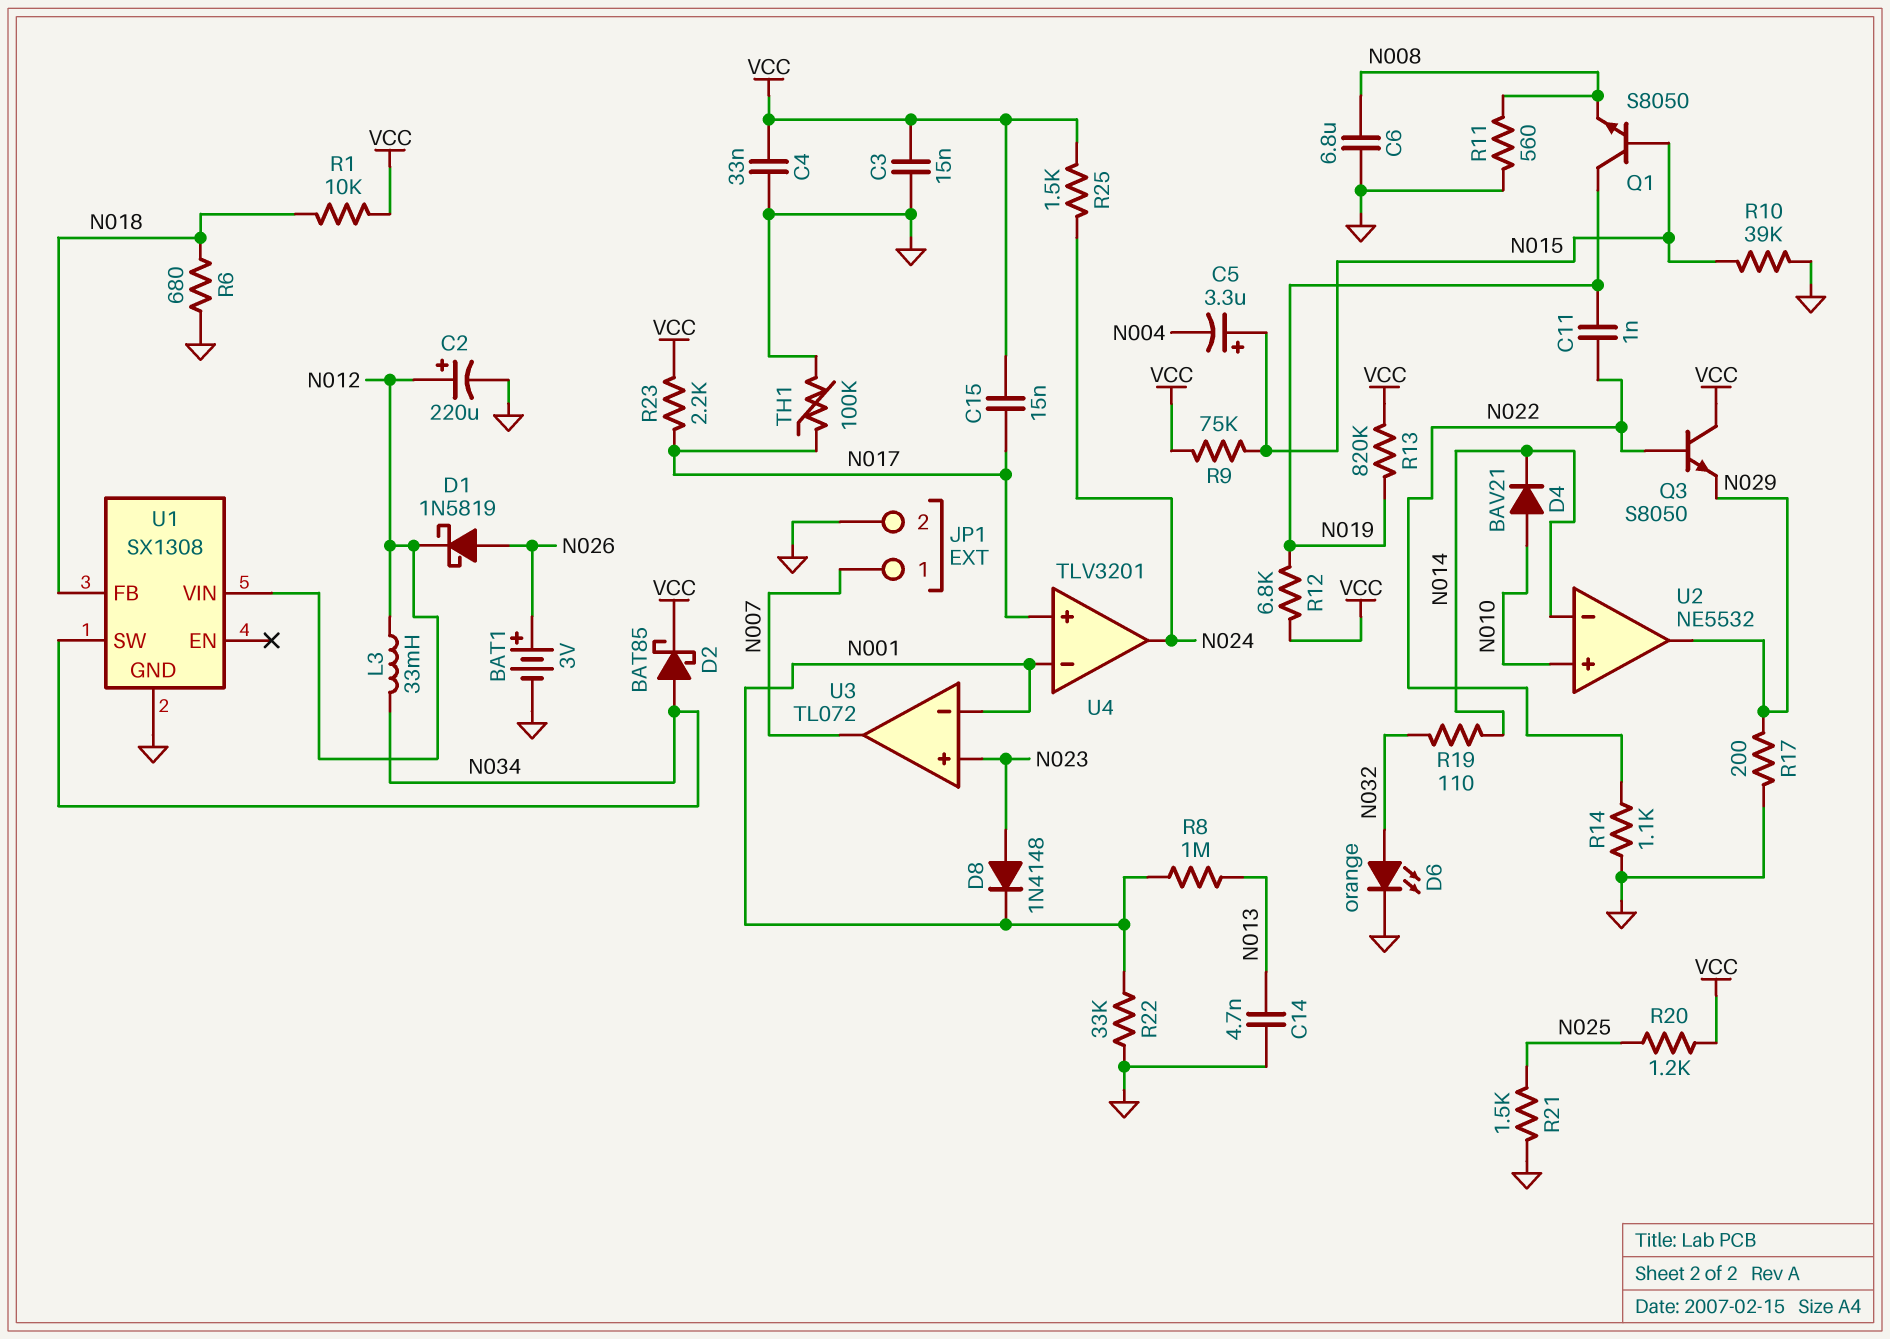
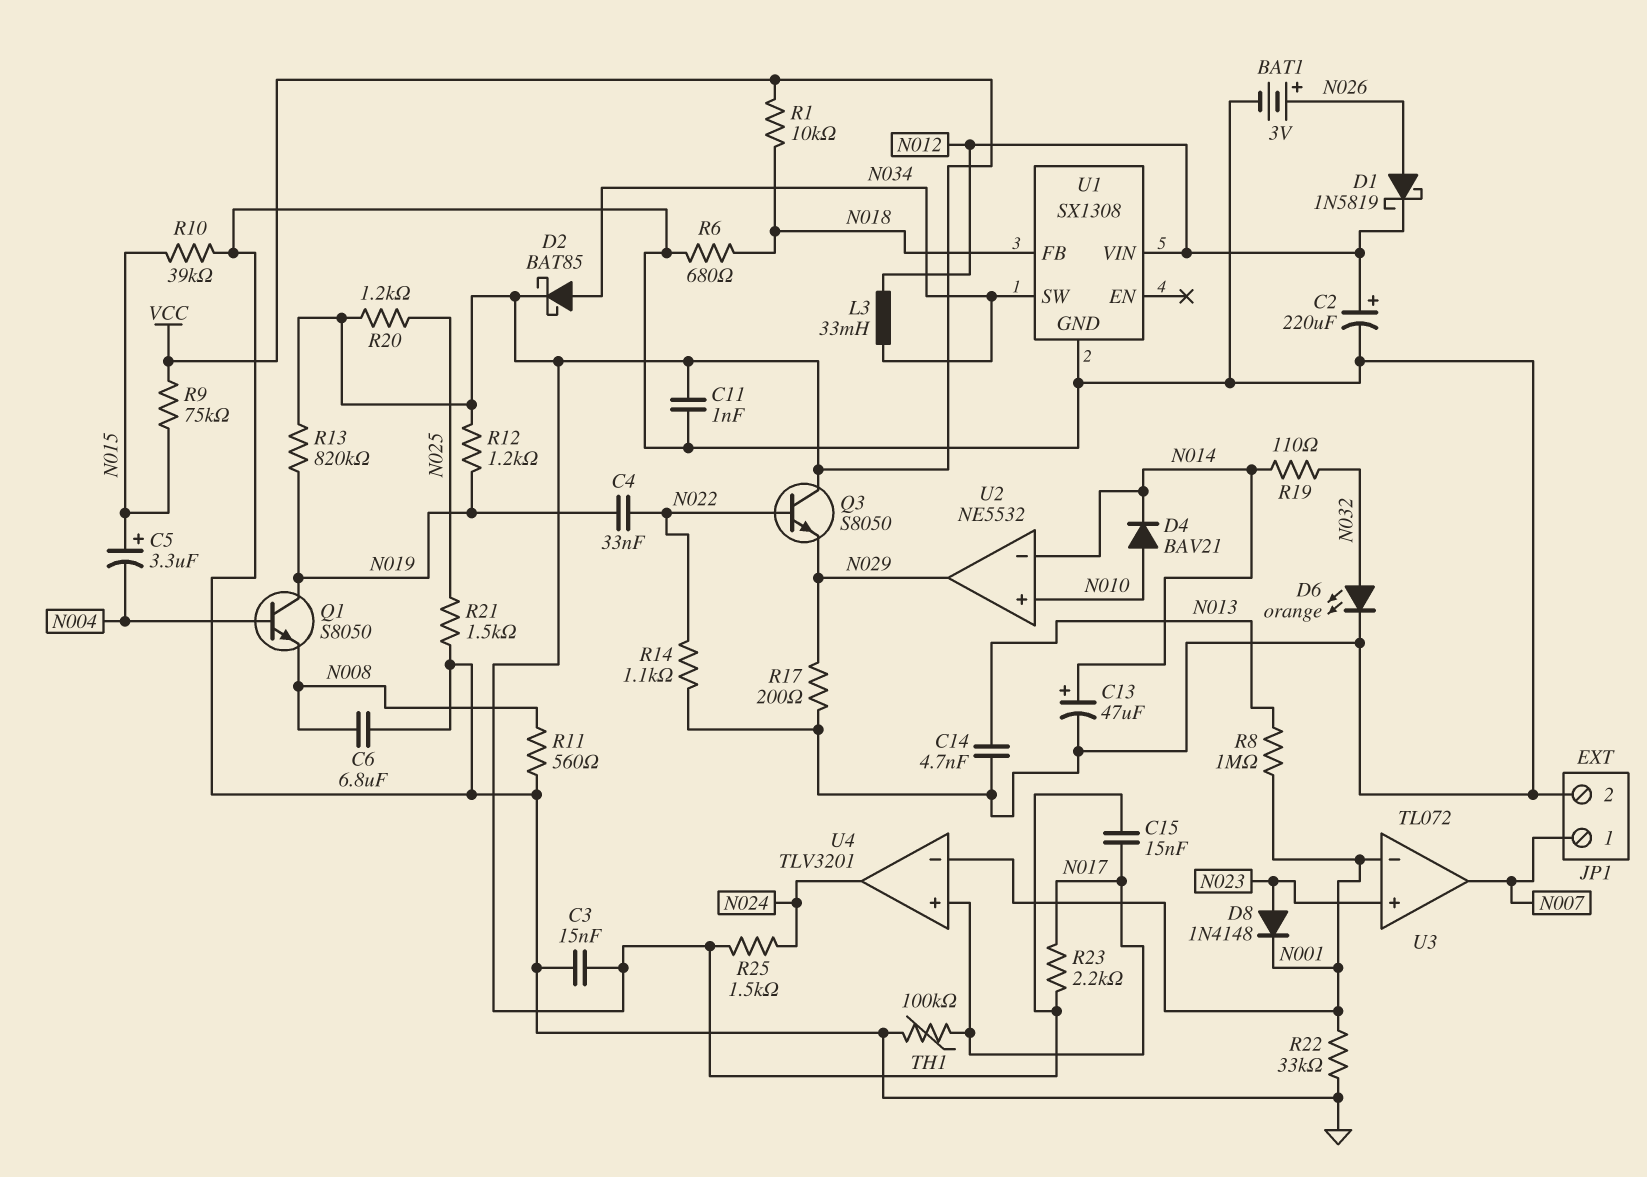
C4: 33nF (GND, VCC) -> 33nF (N019, N022)
C11: 1nF (N019, N022) -> 1nF (GND, VCC)
C13: none -> 47uF (plus N014, minus GND)
Q1: NPN S8050 (B N015, C N019, E N008) -> NPN S8050 (B N004, C N019, E N008)
R12: 6.8k (N019, VCC) -> 1.2k (N019, VCC)

